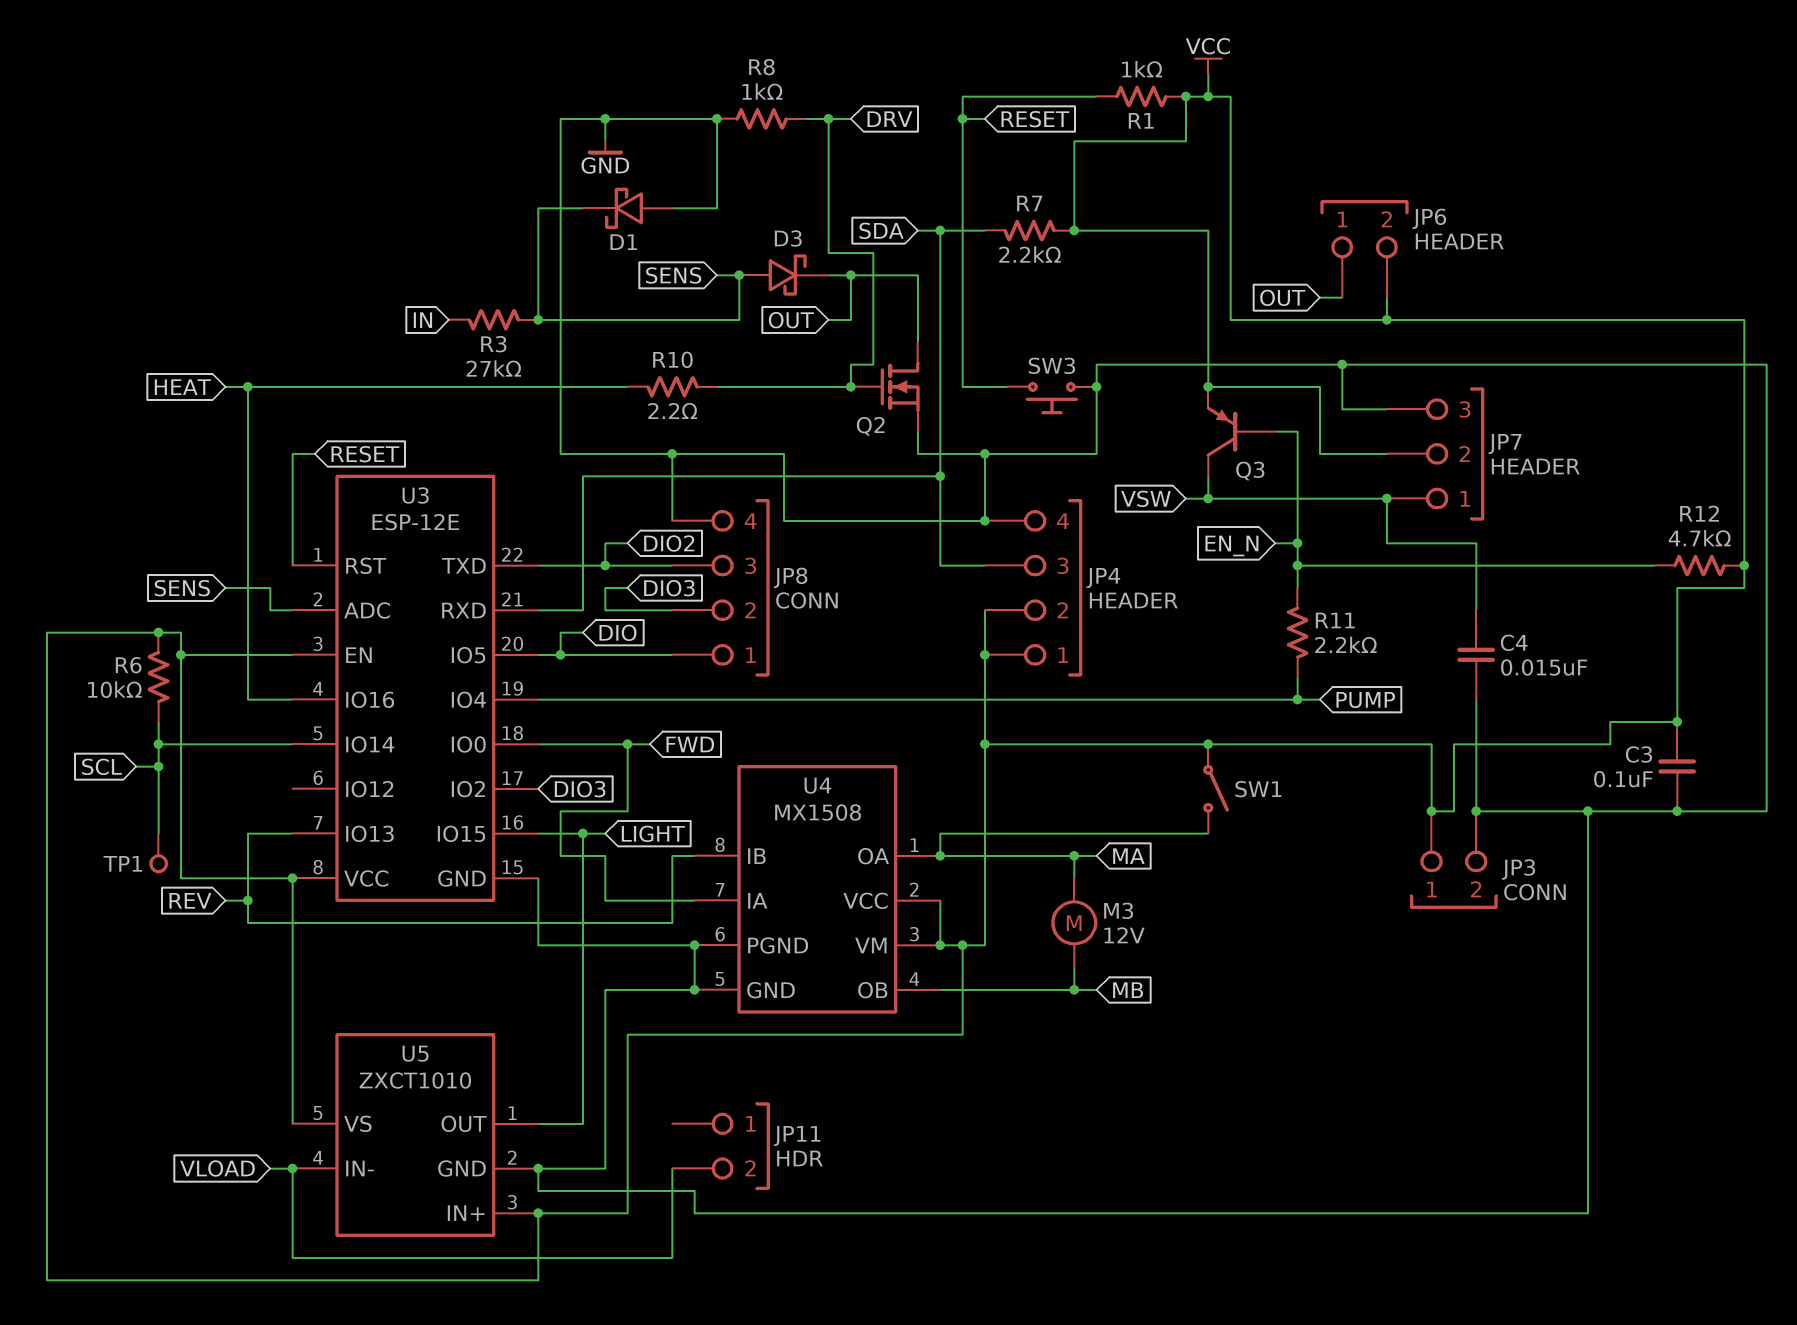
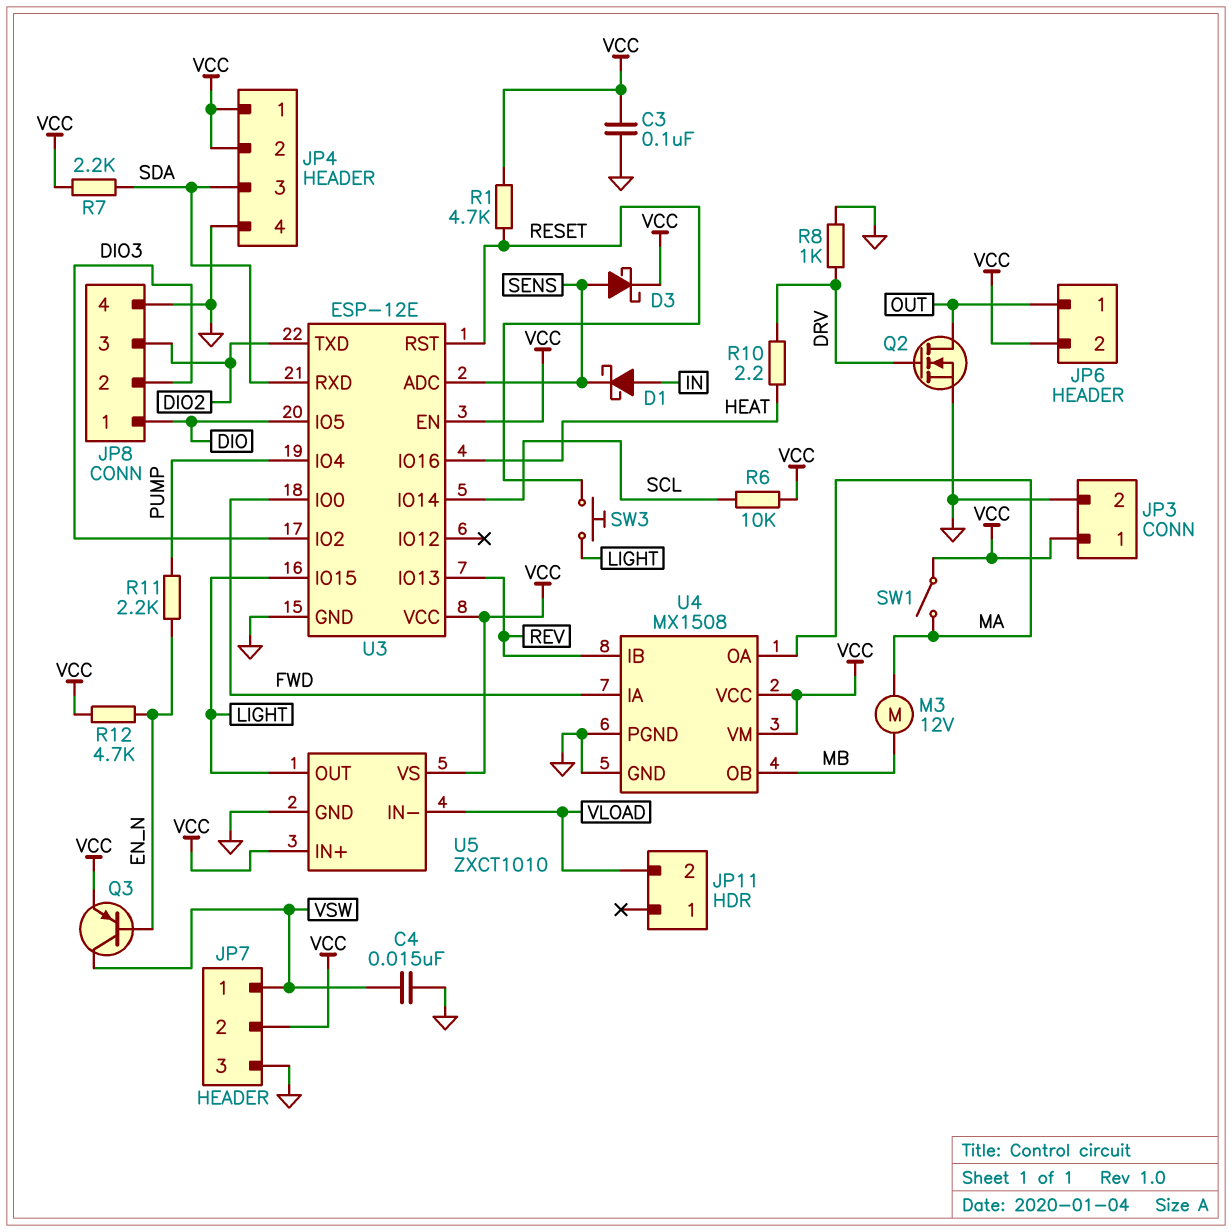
D1: schottky (A GND, K SENS) -> schottky (A IN, K SENS)
D3: schottky (A SENS, K OUT) -> schottky (A SENS, K VCC)
R1: 1k (RESET, VCC) -> 4.7k (RESET, VCC)
R3: 27k (IN, SENS) -> none
SW3: button (GND, RESET) -> button (LIGHT, RESET)
TP1: test point (SCL) -> none

